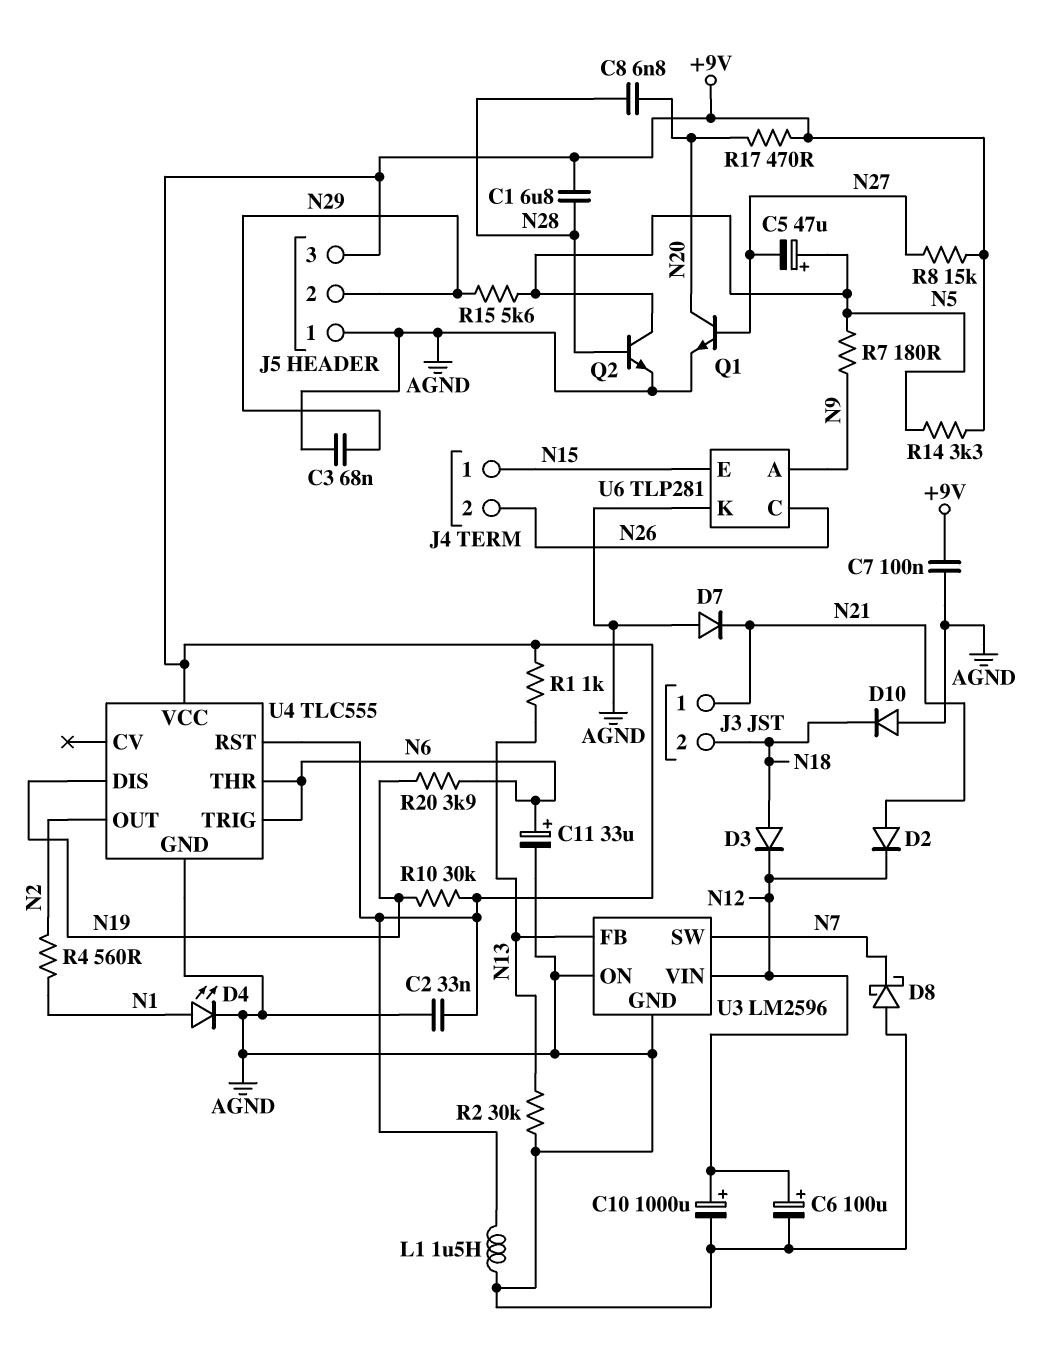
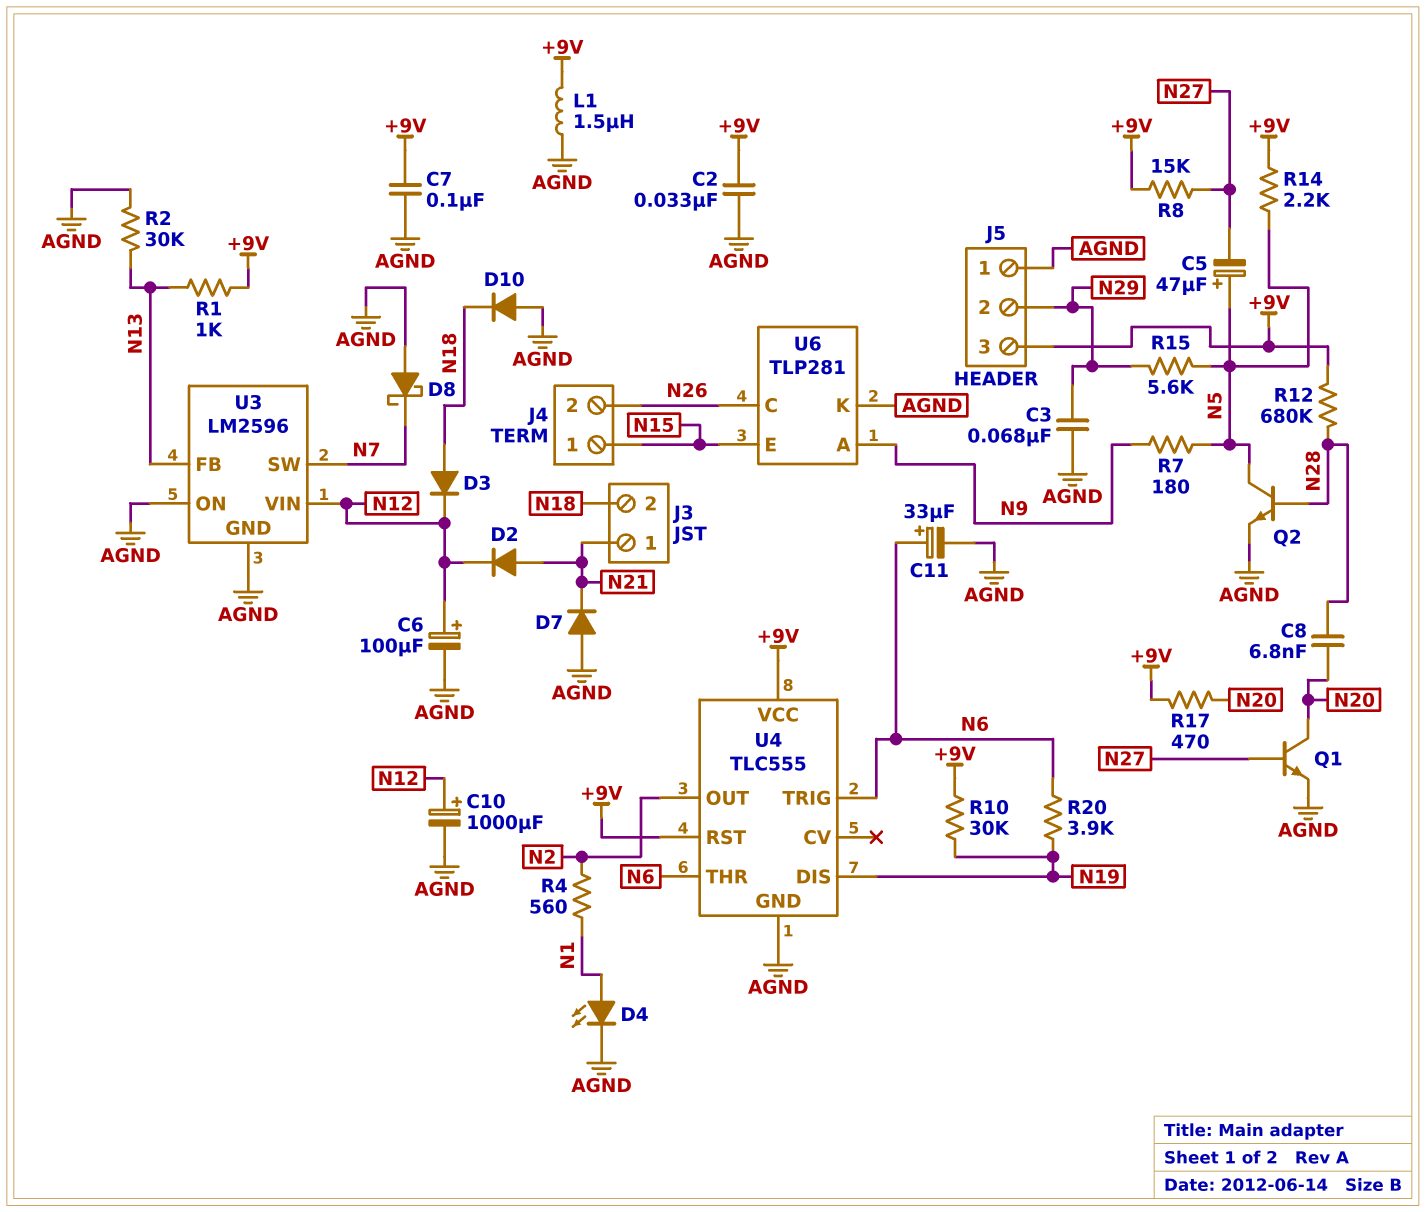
C1: 6.8uF (+9V, N28) -> none
R12: none -> 680k (+9V, N28)
R14: 3.3k (+9V, N5) -> 2.2k (+9V, N5)

